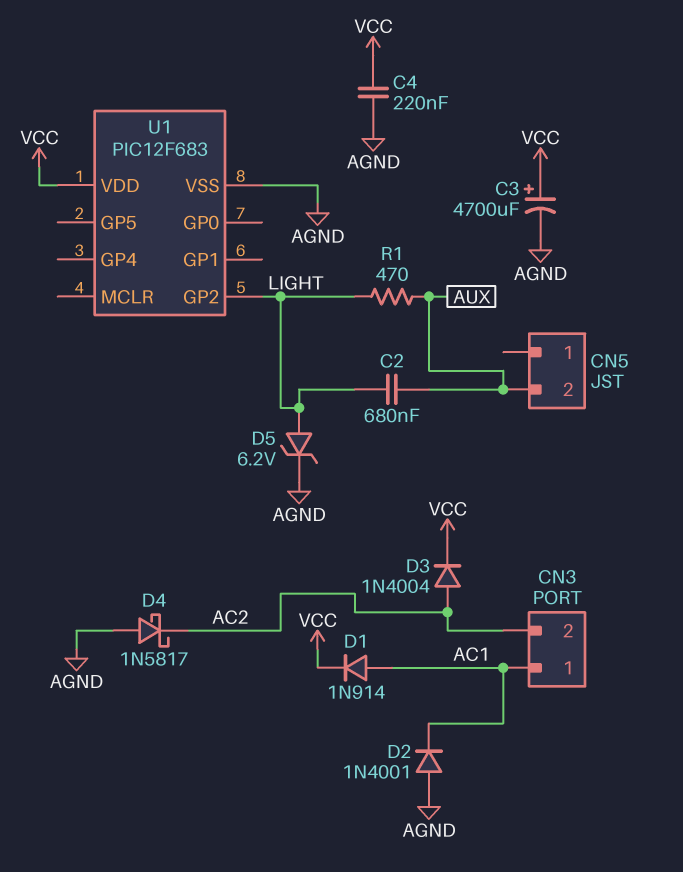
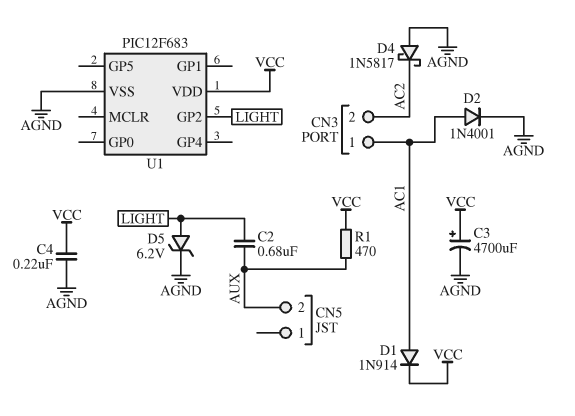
D2: diode 1N4001 (A AGND, K AC1) -> diode 1N4001 (A AC1, K AGND)
D3: diode 1N4004 (A AC2, K VCC) -> none
R1: 470 (AUX, LIGHT) -> 470 (AUX, VCC)

